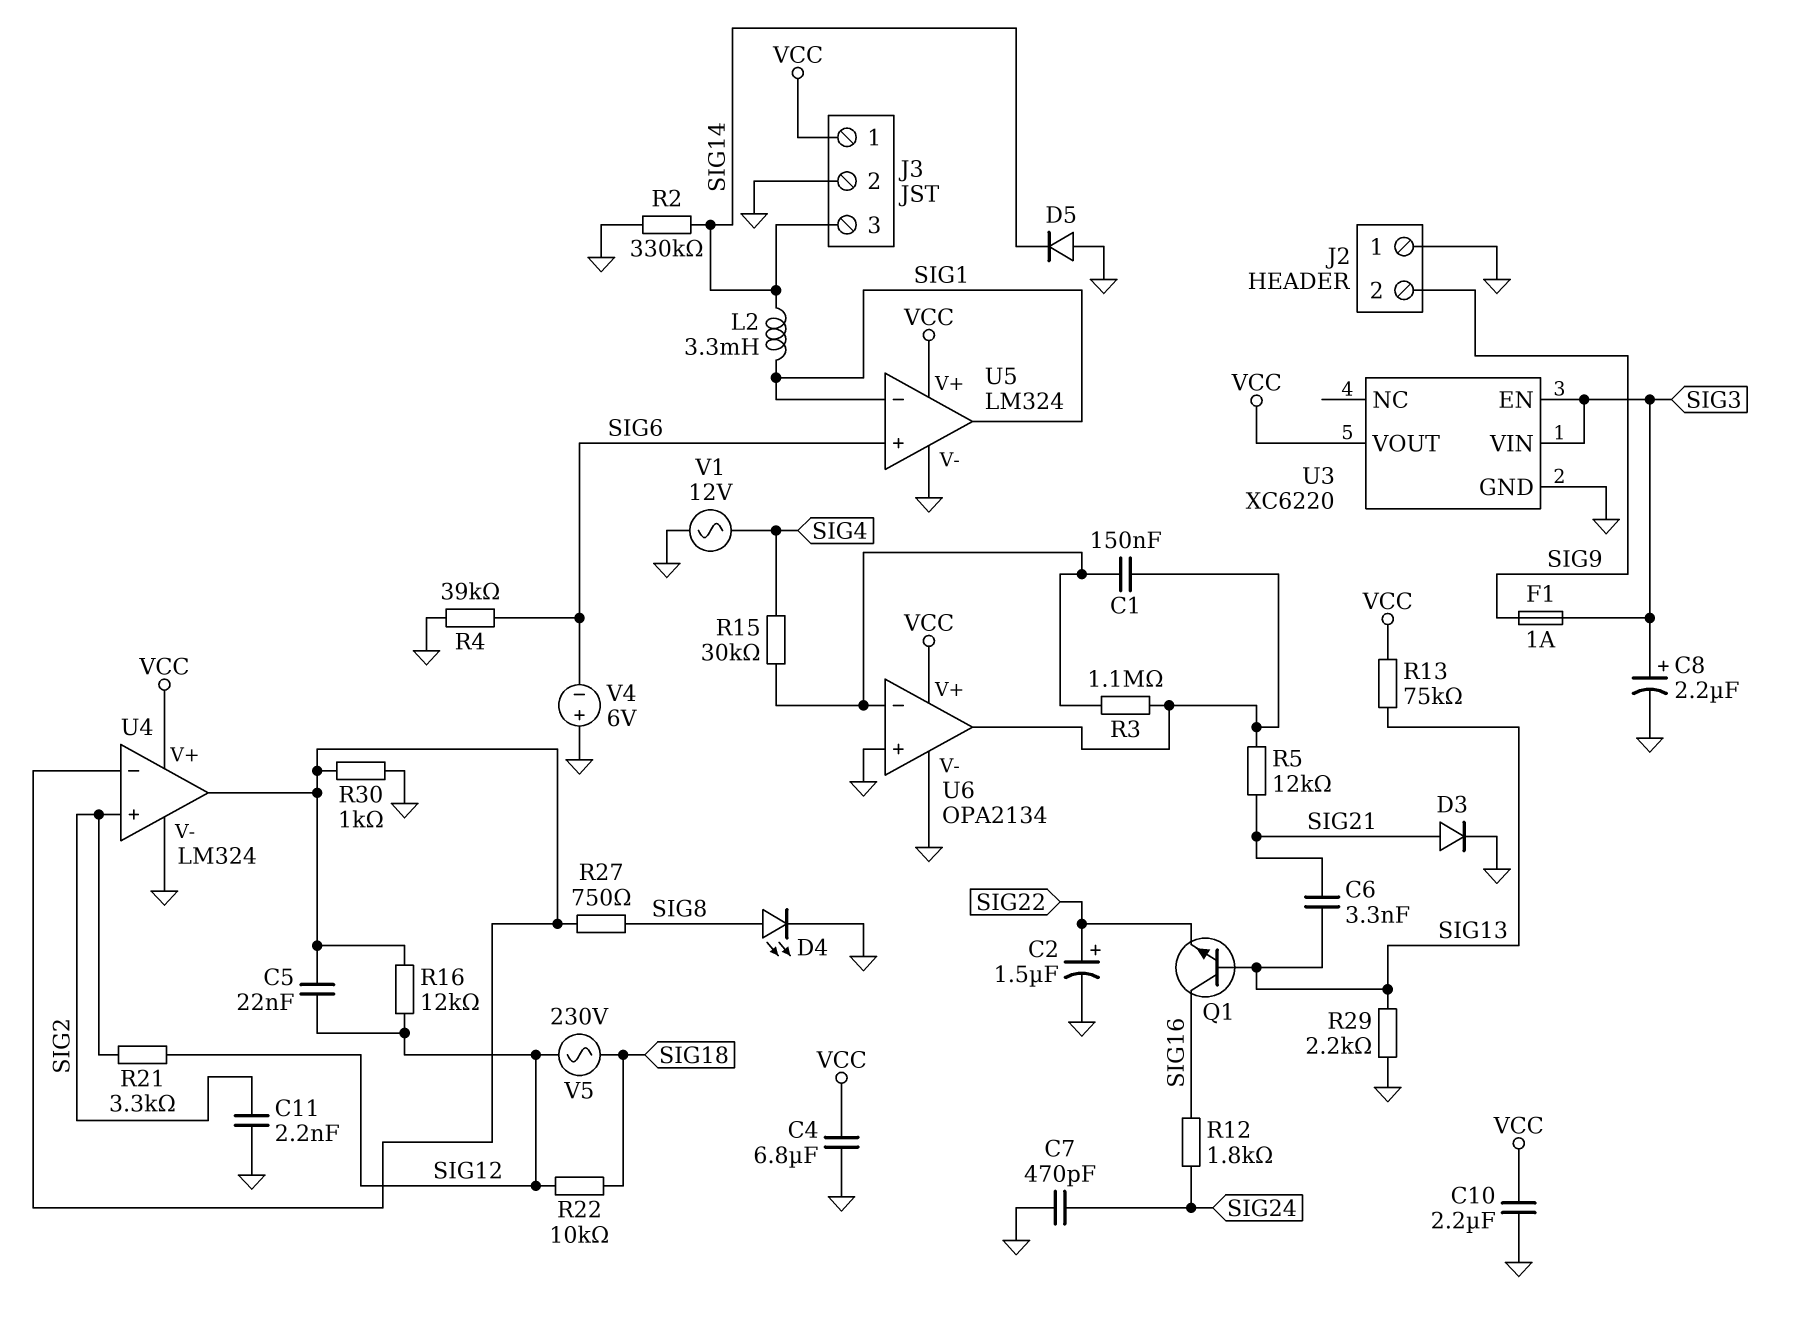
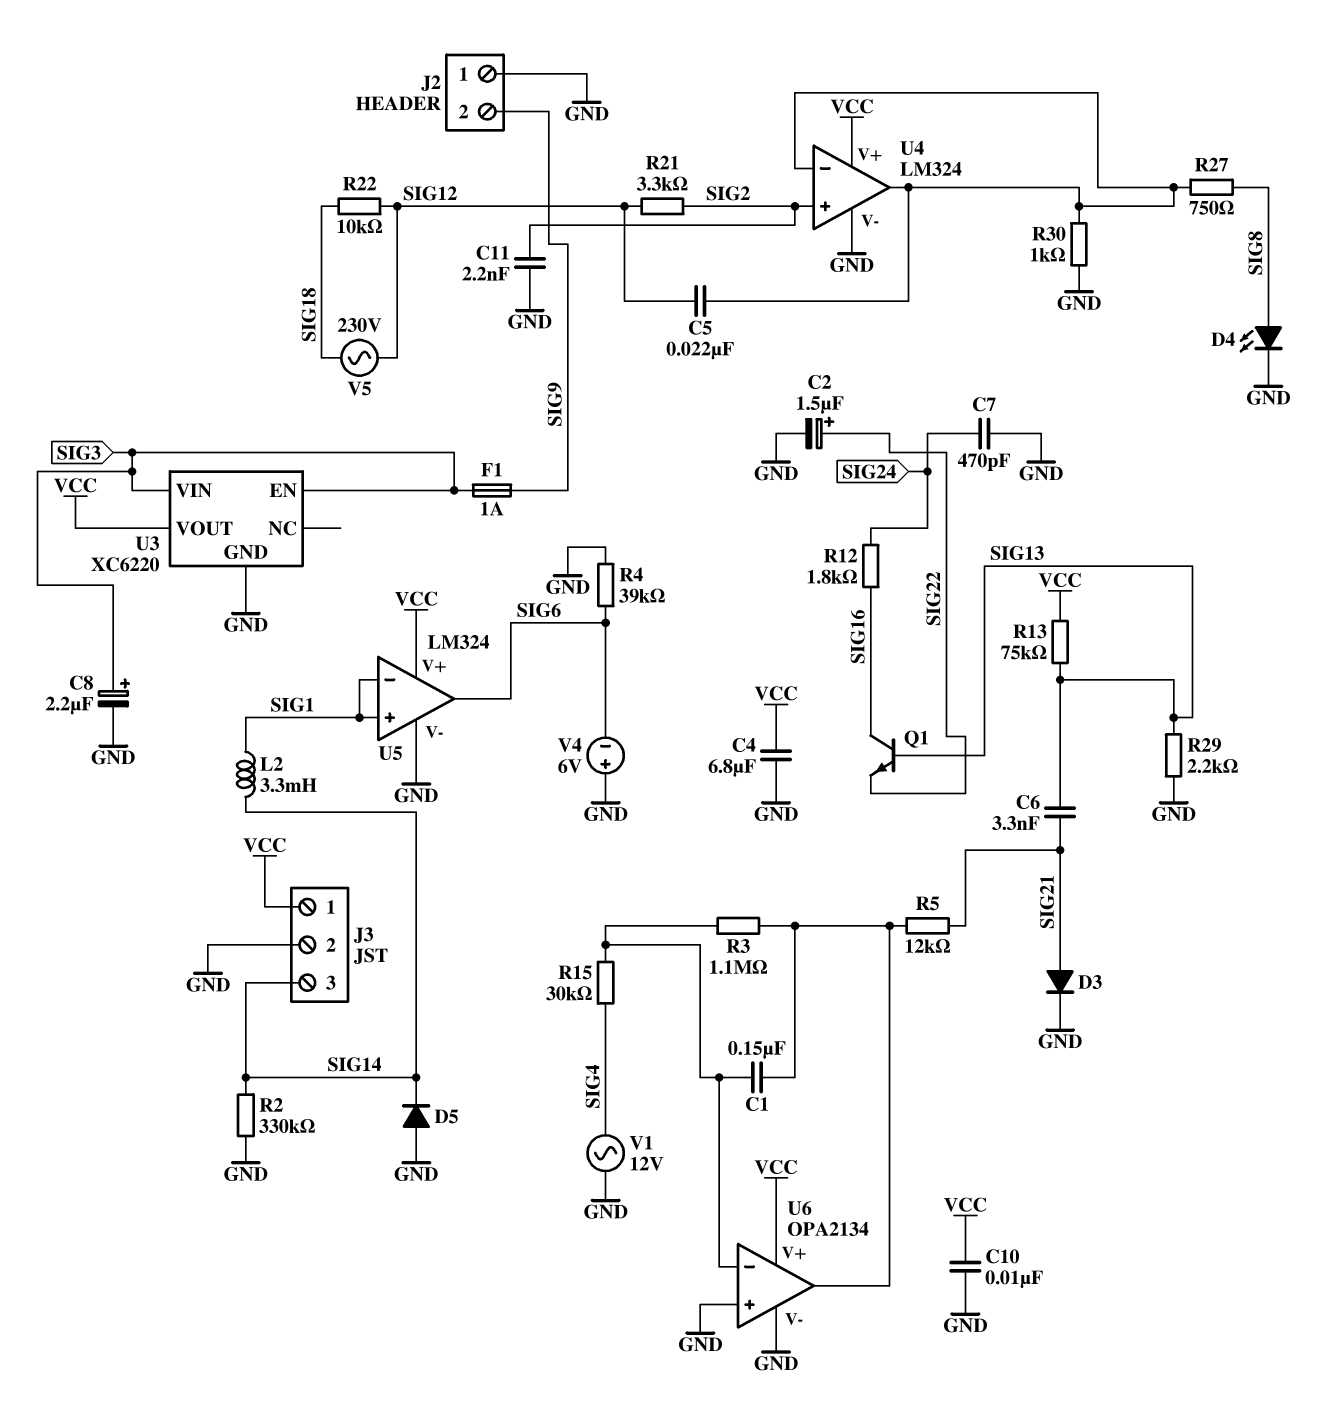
C10: 2.2uF (GND, VCC) -> 10nF (GND, VCC)
R16: 12k (SIG12, U4/in-) -> none
U5 pin in+: SIG6 -> SIG1
U5 pin out: SIG1 -> SIG6

